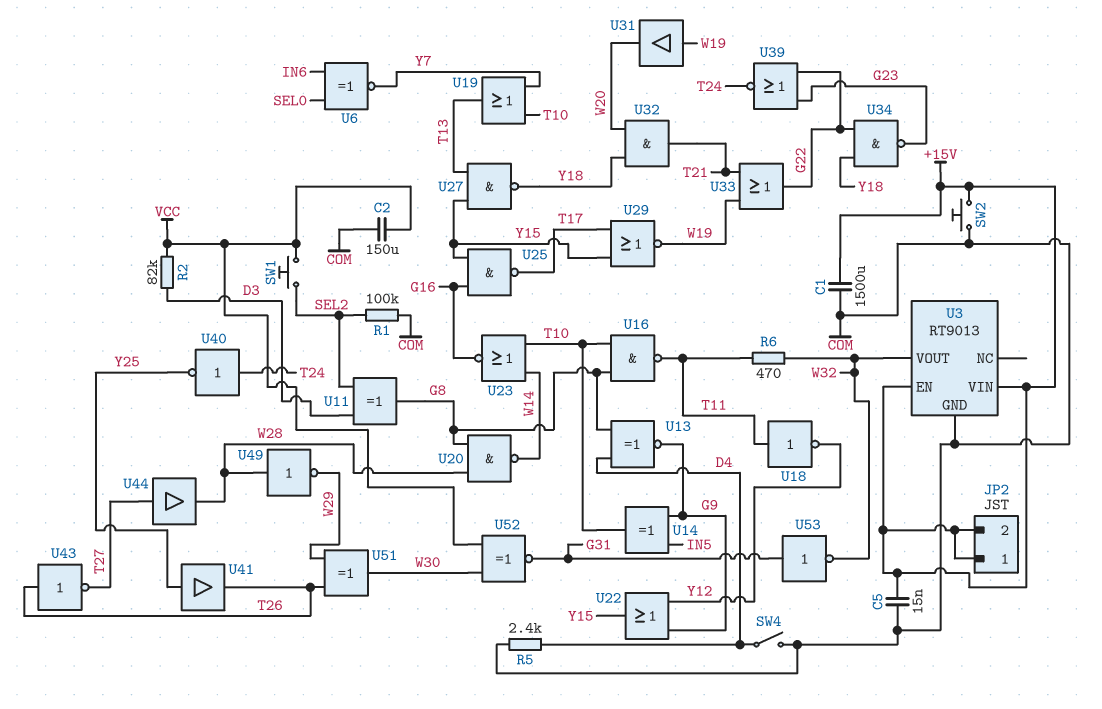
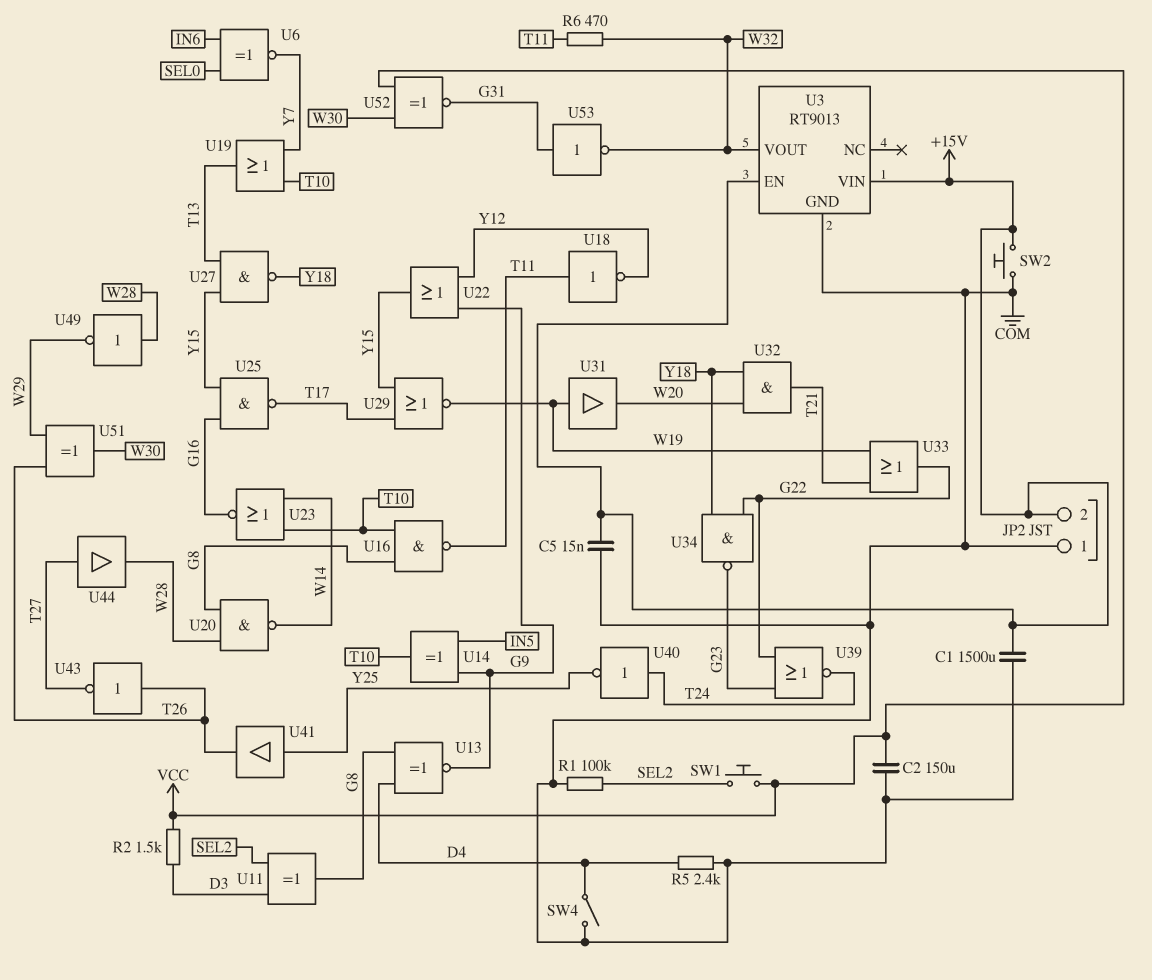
JP2 pin 1: +15V -> COM
R2: 82k (D3, VCC) -> 1.5k (D3, VCC)

